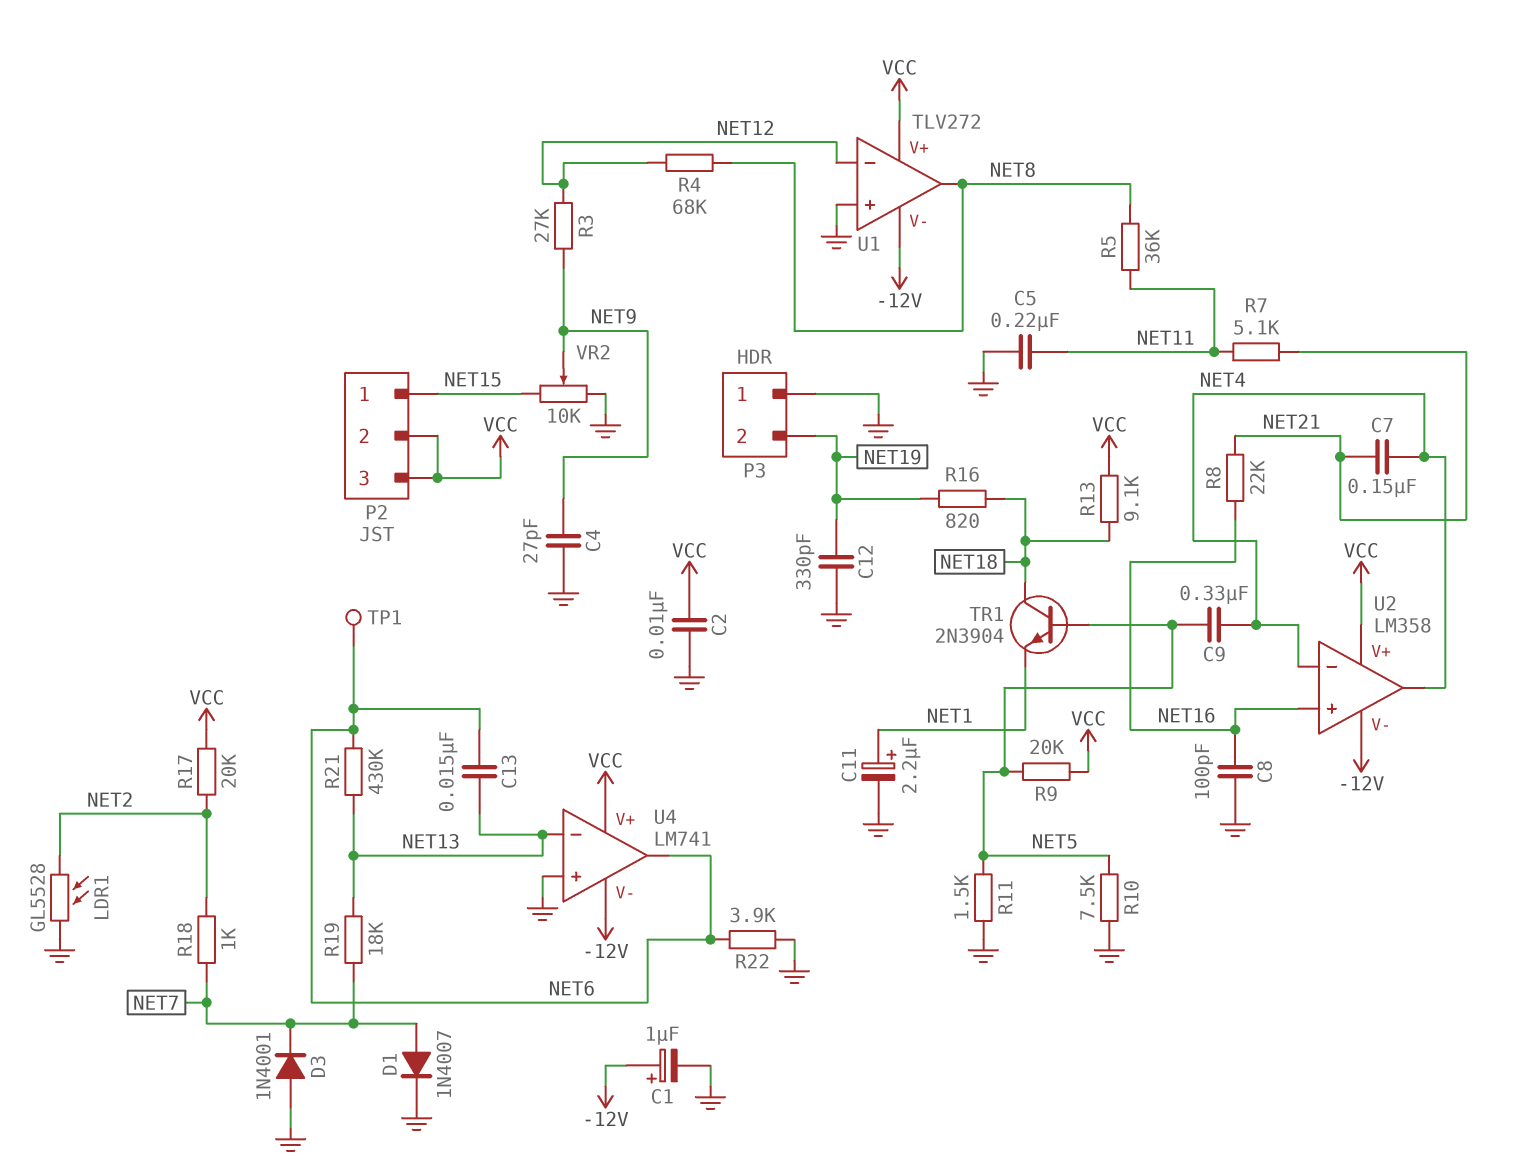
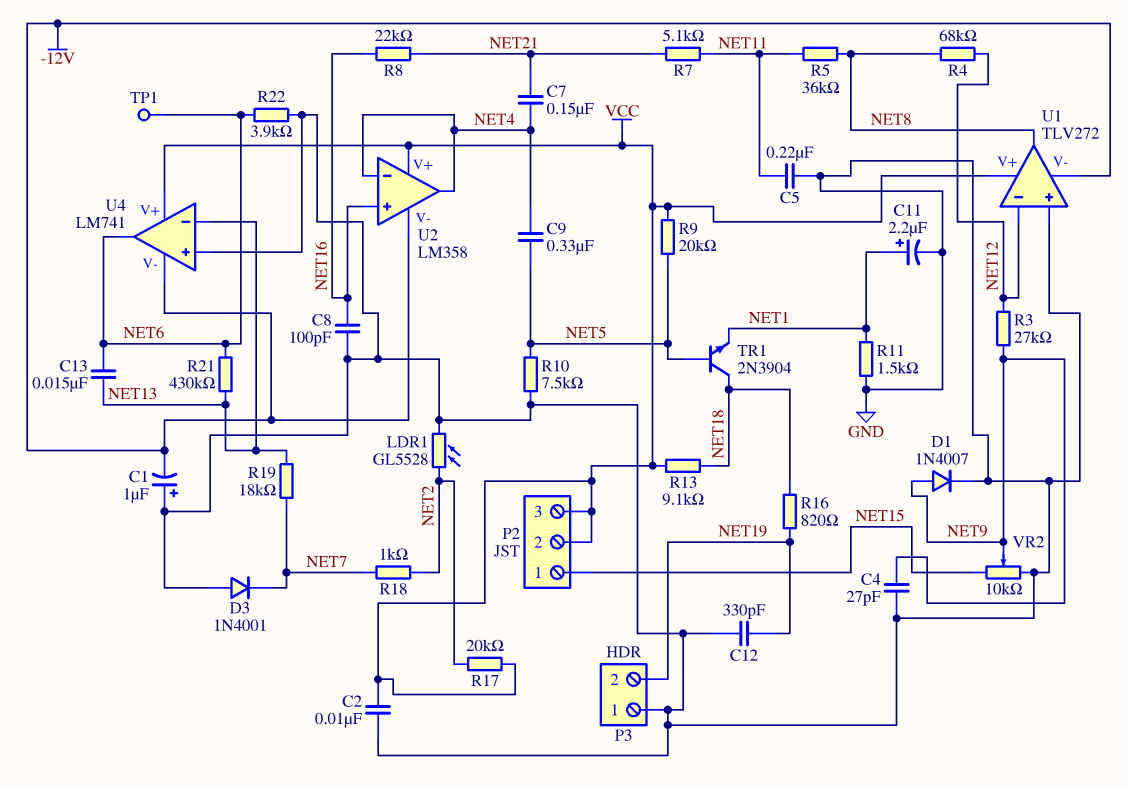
C1: 1uF (plus -12V, minus GND) -> 1uF (plus GND, minus -12V)
D1: diode 1N4007 (A NET7, K GND) -> diode 1N4007 (A NET9, K GND)
R11: 1.5k (GND, NET5) -> 1.5k (GND, NET1)

